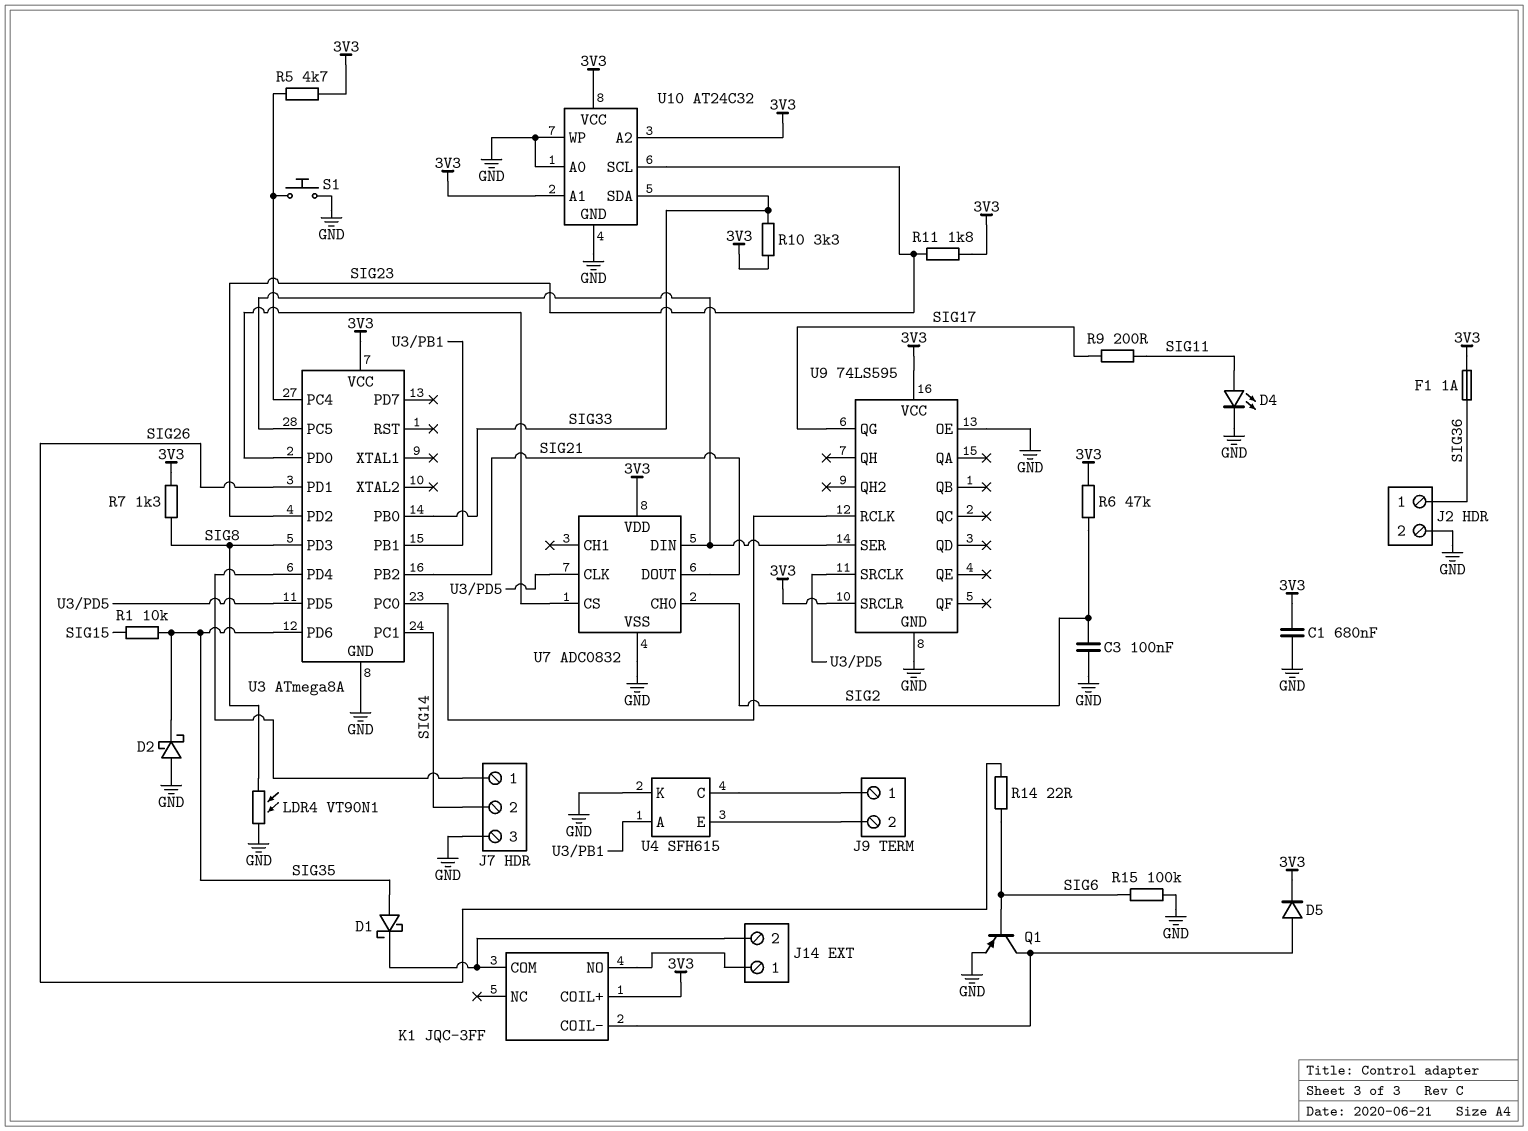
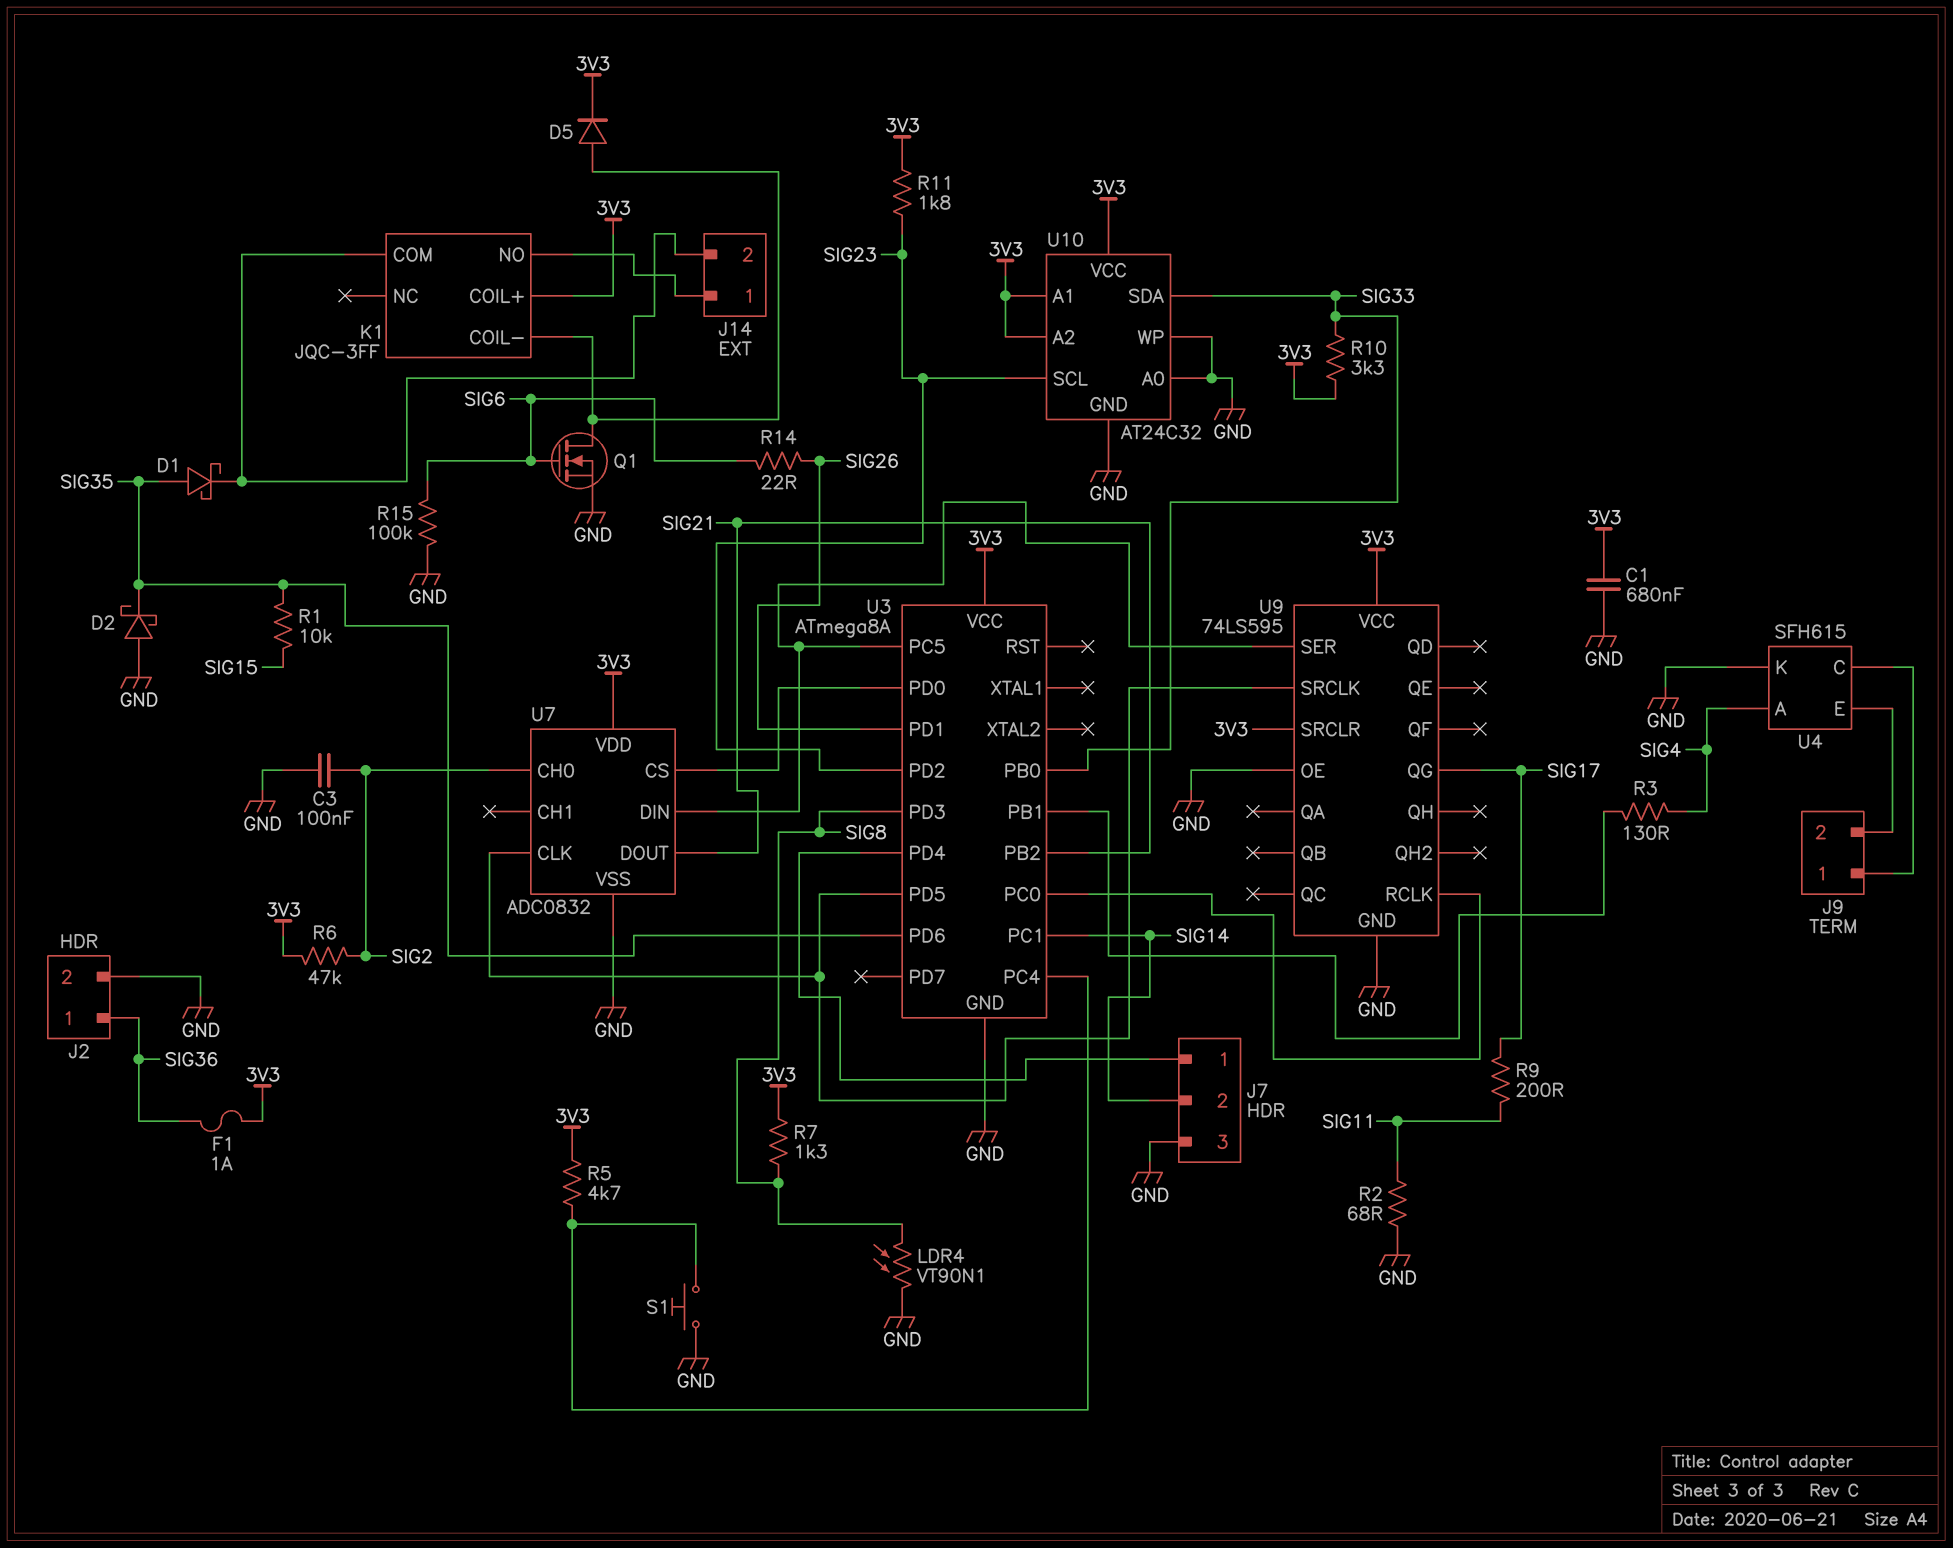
D4: LED (A SIG11, K GND) -> none
Q1: PNP (B SIG6, C K1/COIL-, E GND) -> NMOS (G SIG6, D K1/COIL-, S GND)
R2: none -> 68 (GND, SIG11)
R3: none -> 130 (SIG4, U3/PB1)
U4 pin A: U3/PB1 -> SIG4

